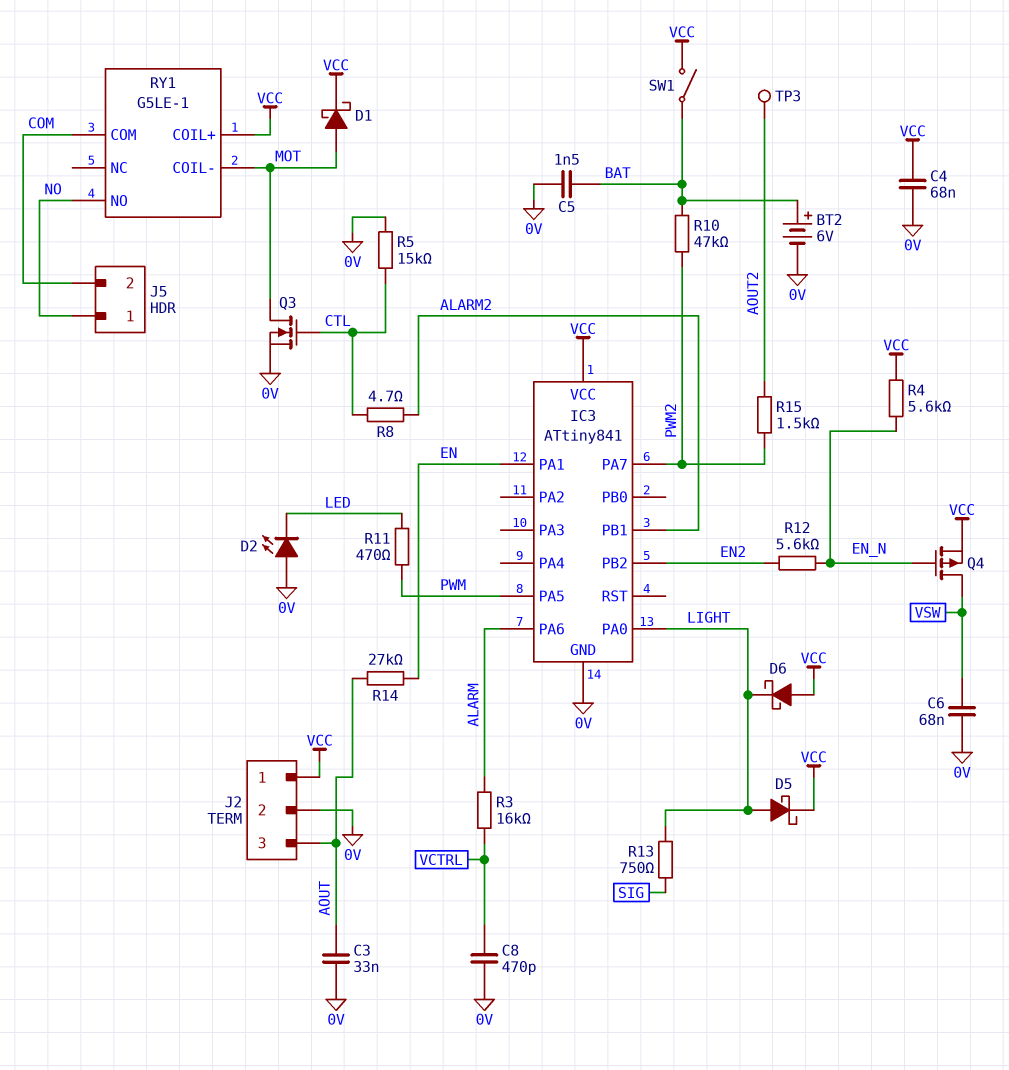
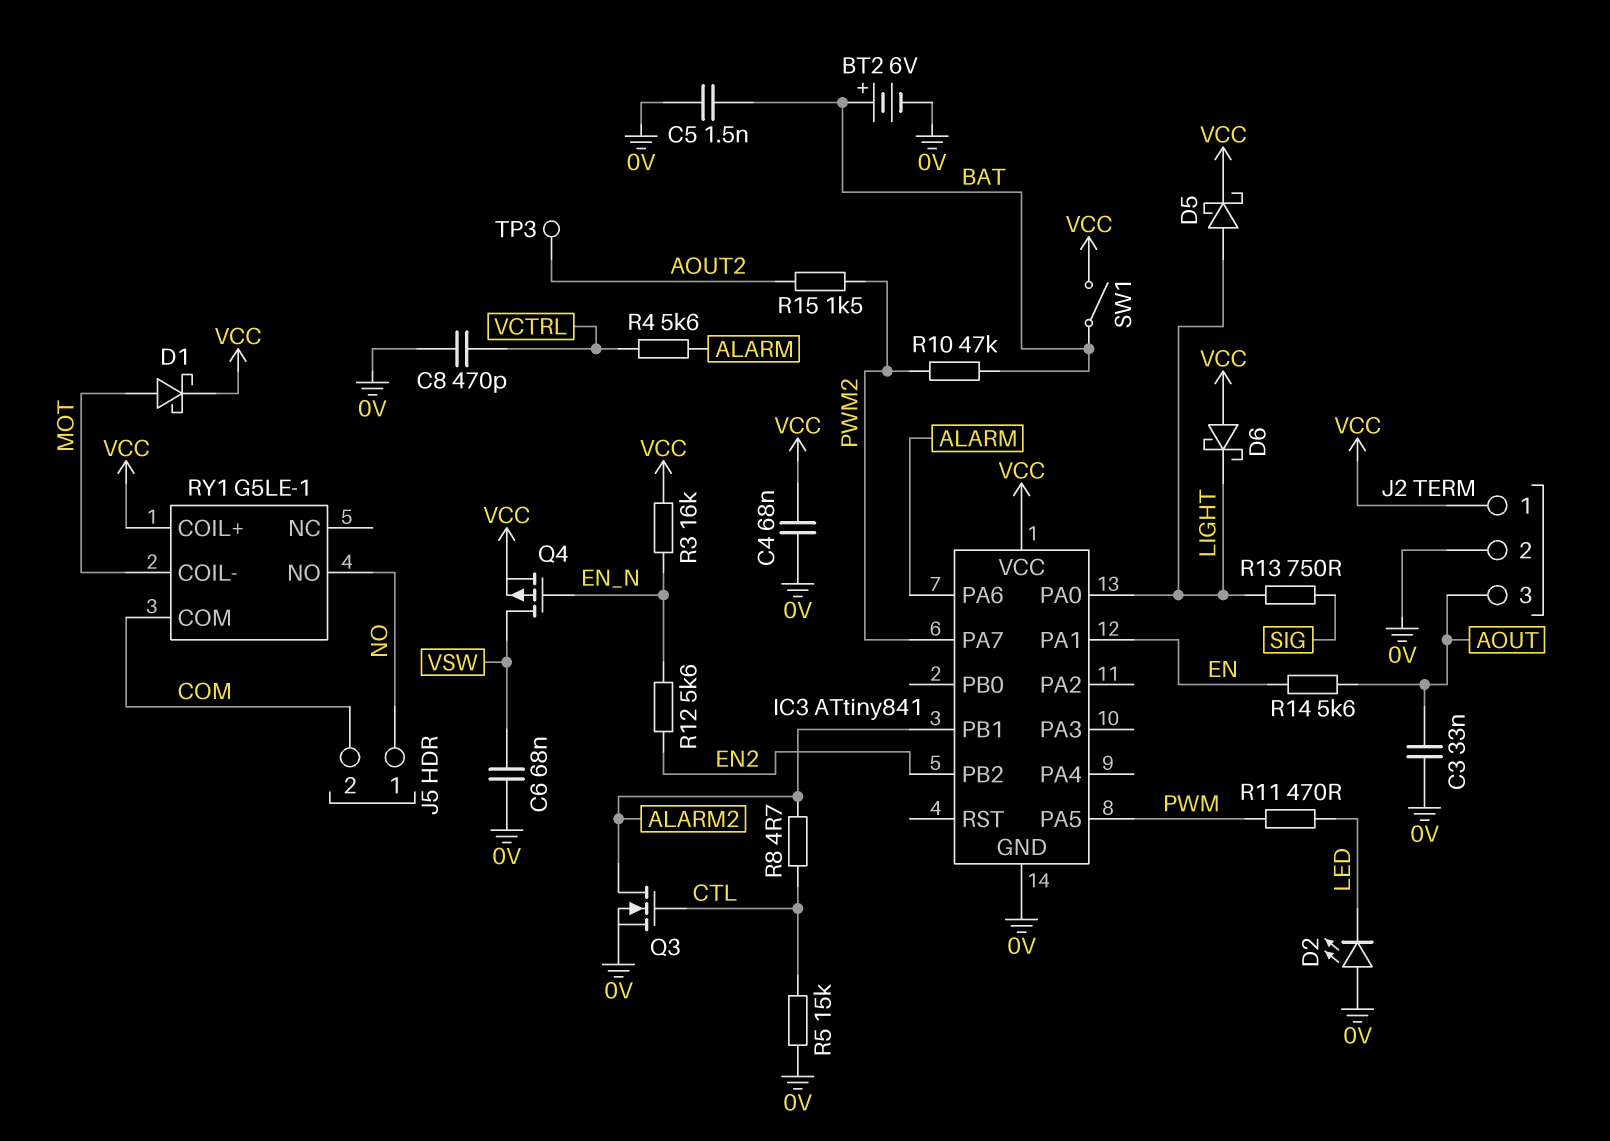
Q3: NMOS (G CTL, D MOT, S 0V) -> NMOS (G CTL, D ALARM2, S 0V)
R3: 16k (ALARM, VCTRL) -> 16k (EN_N, VCC)
R4: 5.6k (EN_N, VCC) -> 5.6k (ALARM, VCTRL)
R14: 27k (AOUT, EN) -> 5.6k (AOUT, EN)

